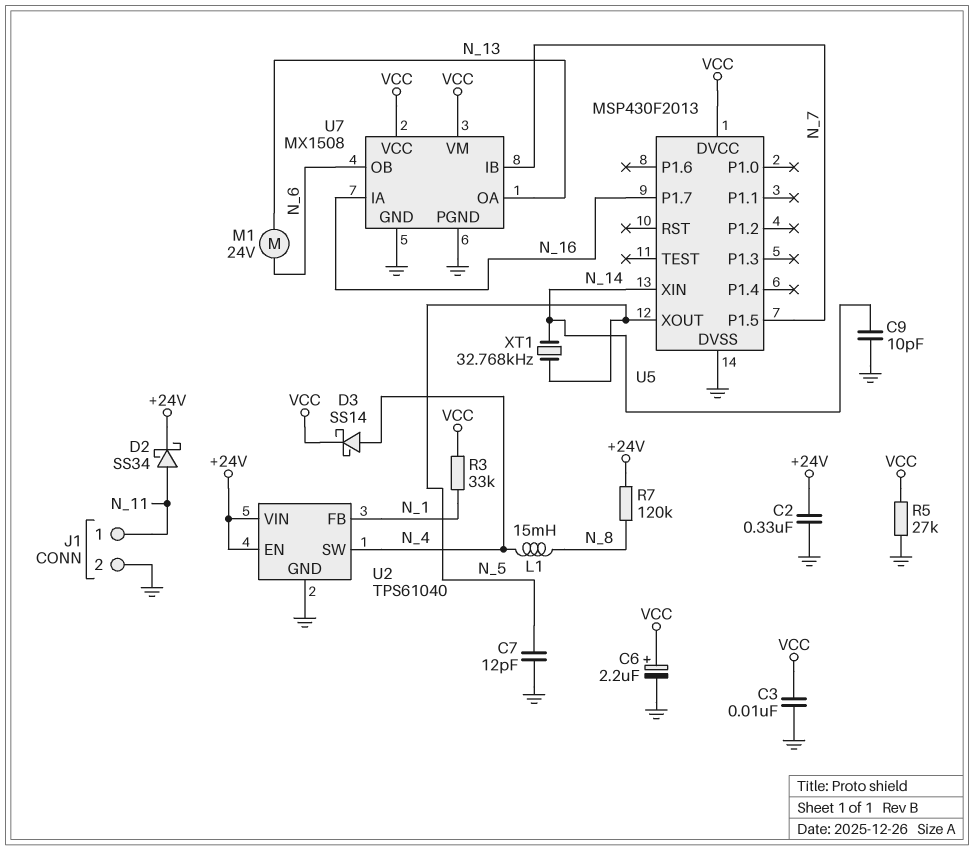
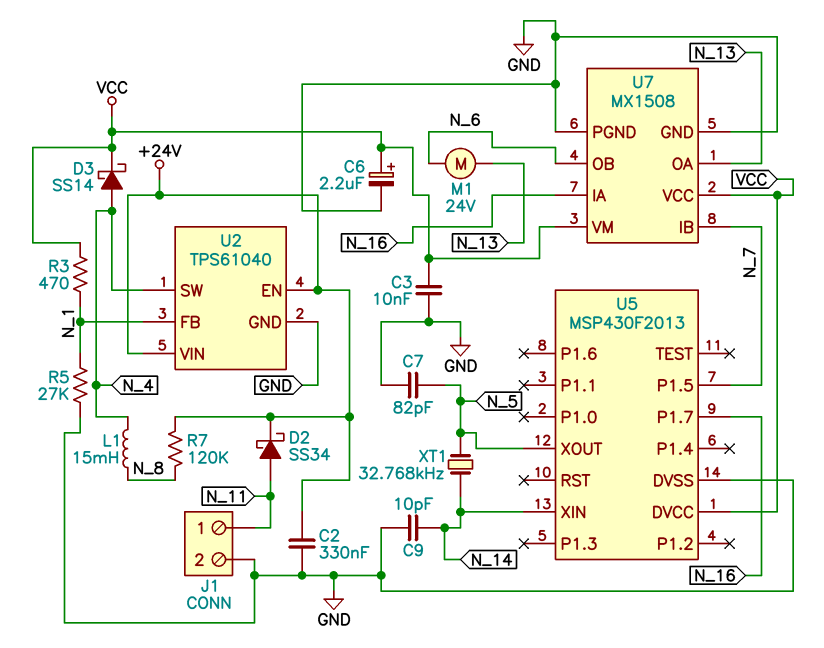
C7: 12pF (GND, N_5) -> 82pF (GND, N_5)
R3: 33k (N_1, VCC) -> 470 (N_1, VCC)
R5: 27k (GND, VCC) -> 27k (GND, N_1)

